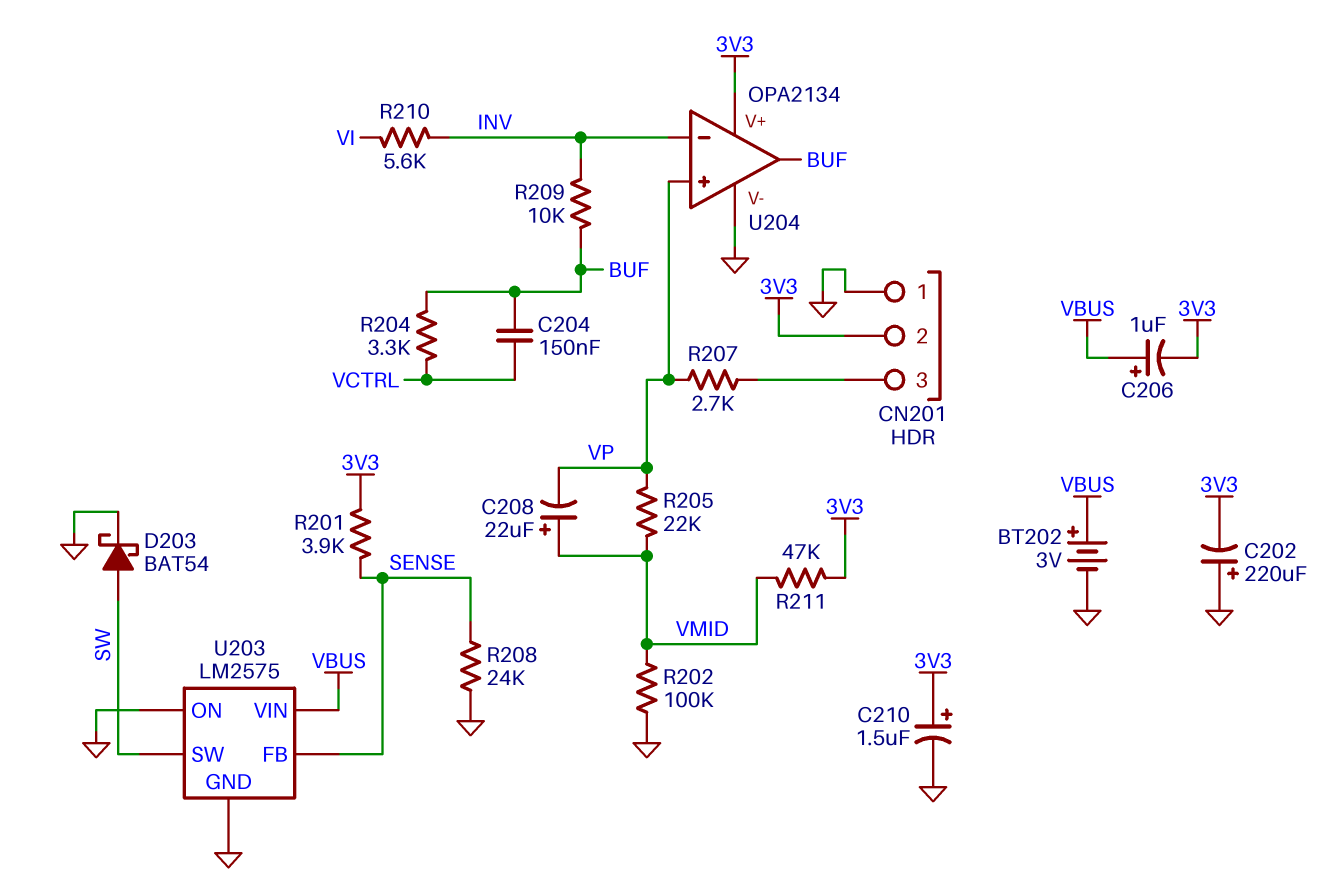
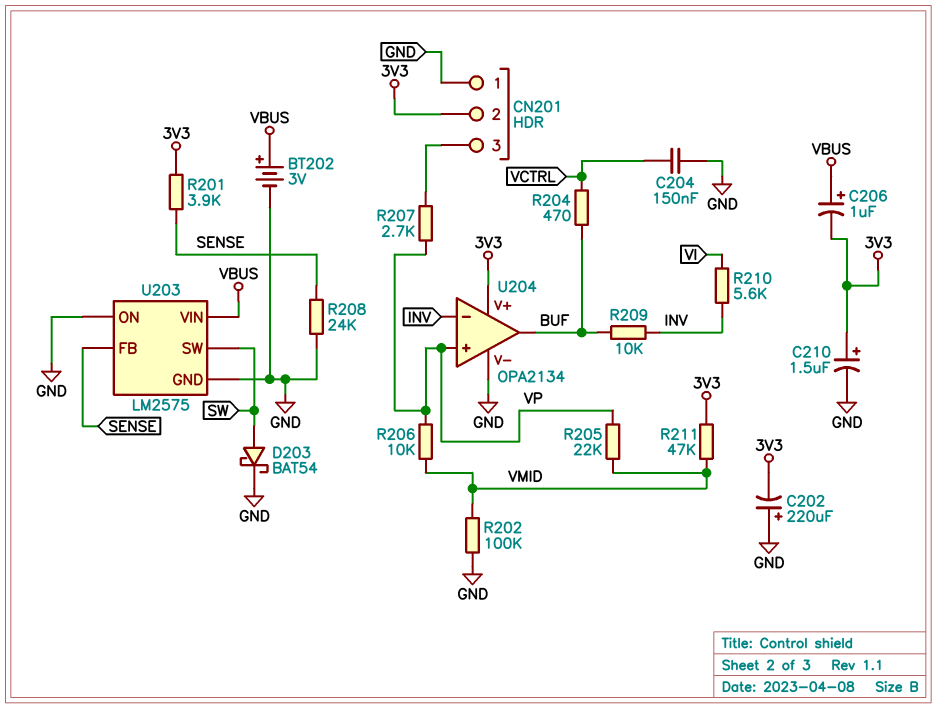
C204: 150nF (BUF, VCTRL) -> 150nF (GND, VCTRL)
C208: 22uF (plus VMID, minus VP) -> none
R204: 3.3k (BUF, VCTRL) -> 470 (BUF, VCTRL)
R206: none -> 10k (VMID, VP)

